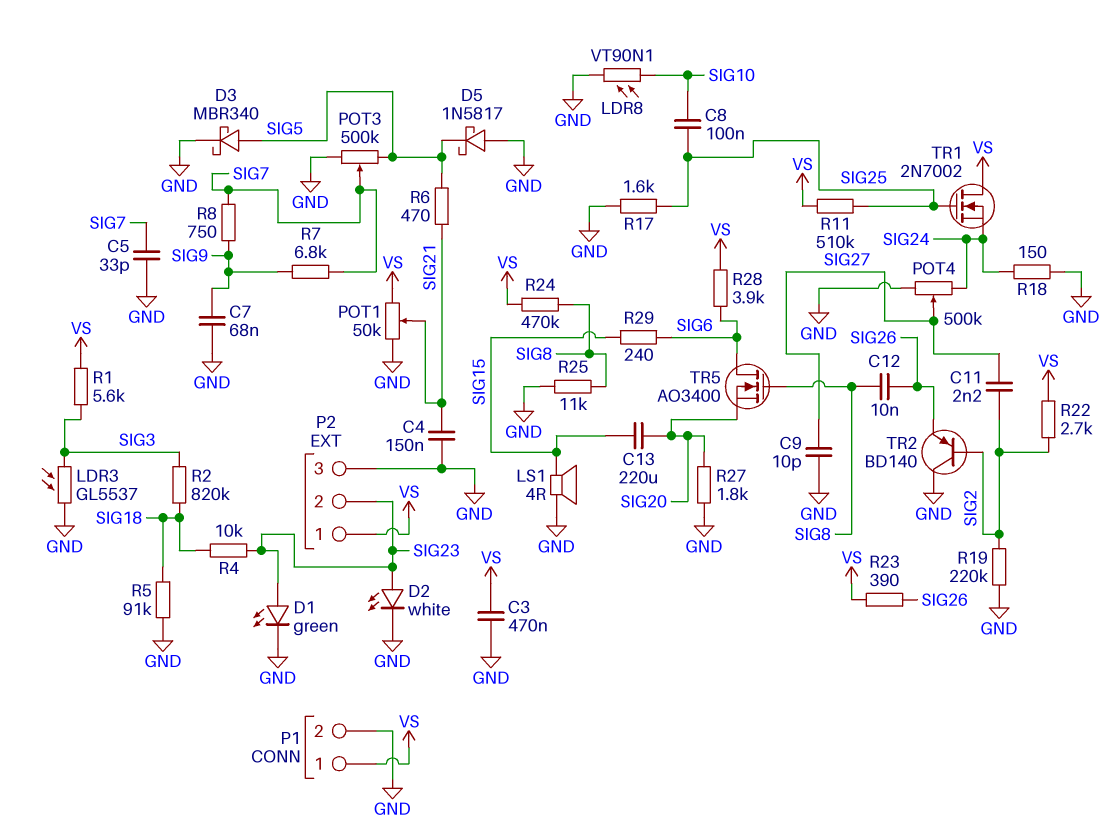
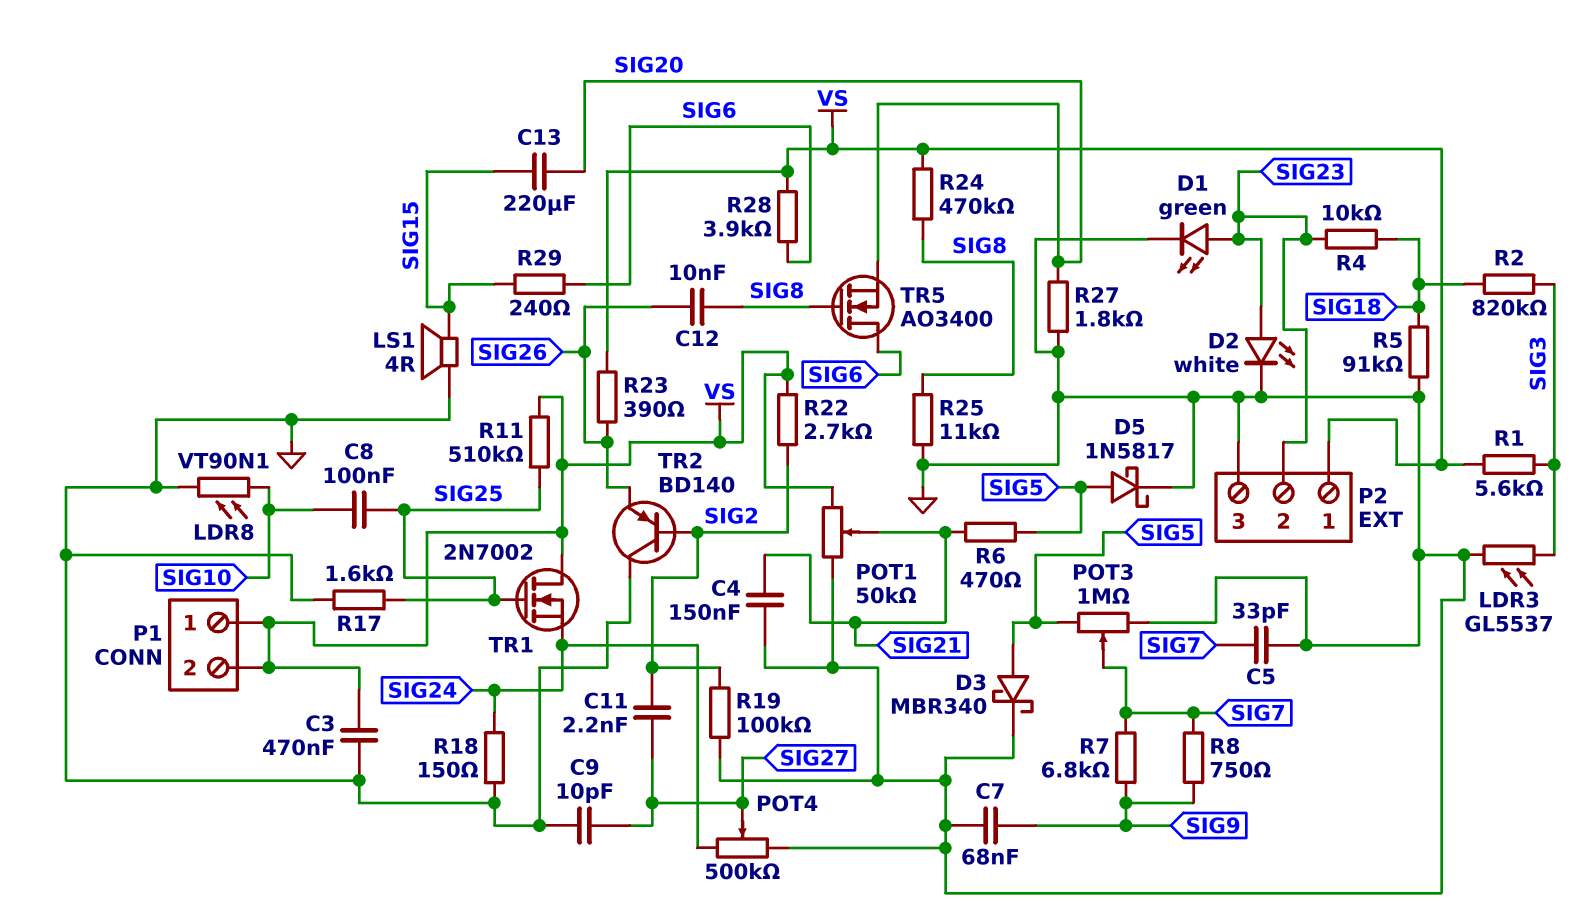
D5: schottky 1N5817 (A GND, K SIG5) -> schottky 1N5817 (A SIG5, K GND)
P1 pin 2: GND -> VS
POT3: 500k (GND, SIG5, wiper SIG7) -> 1M (GND, SIG5, wiper SIG7)
R19: 220k (GND, SIG2) -> 100k (GND, SIG2)

